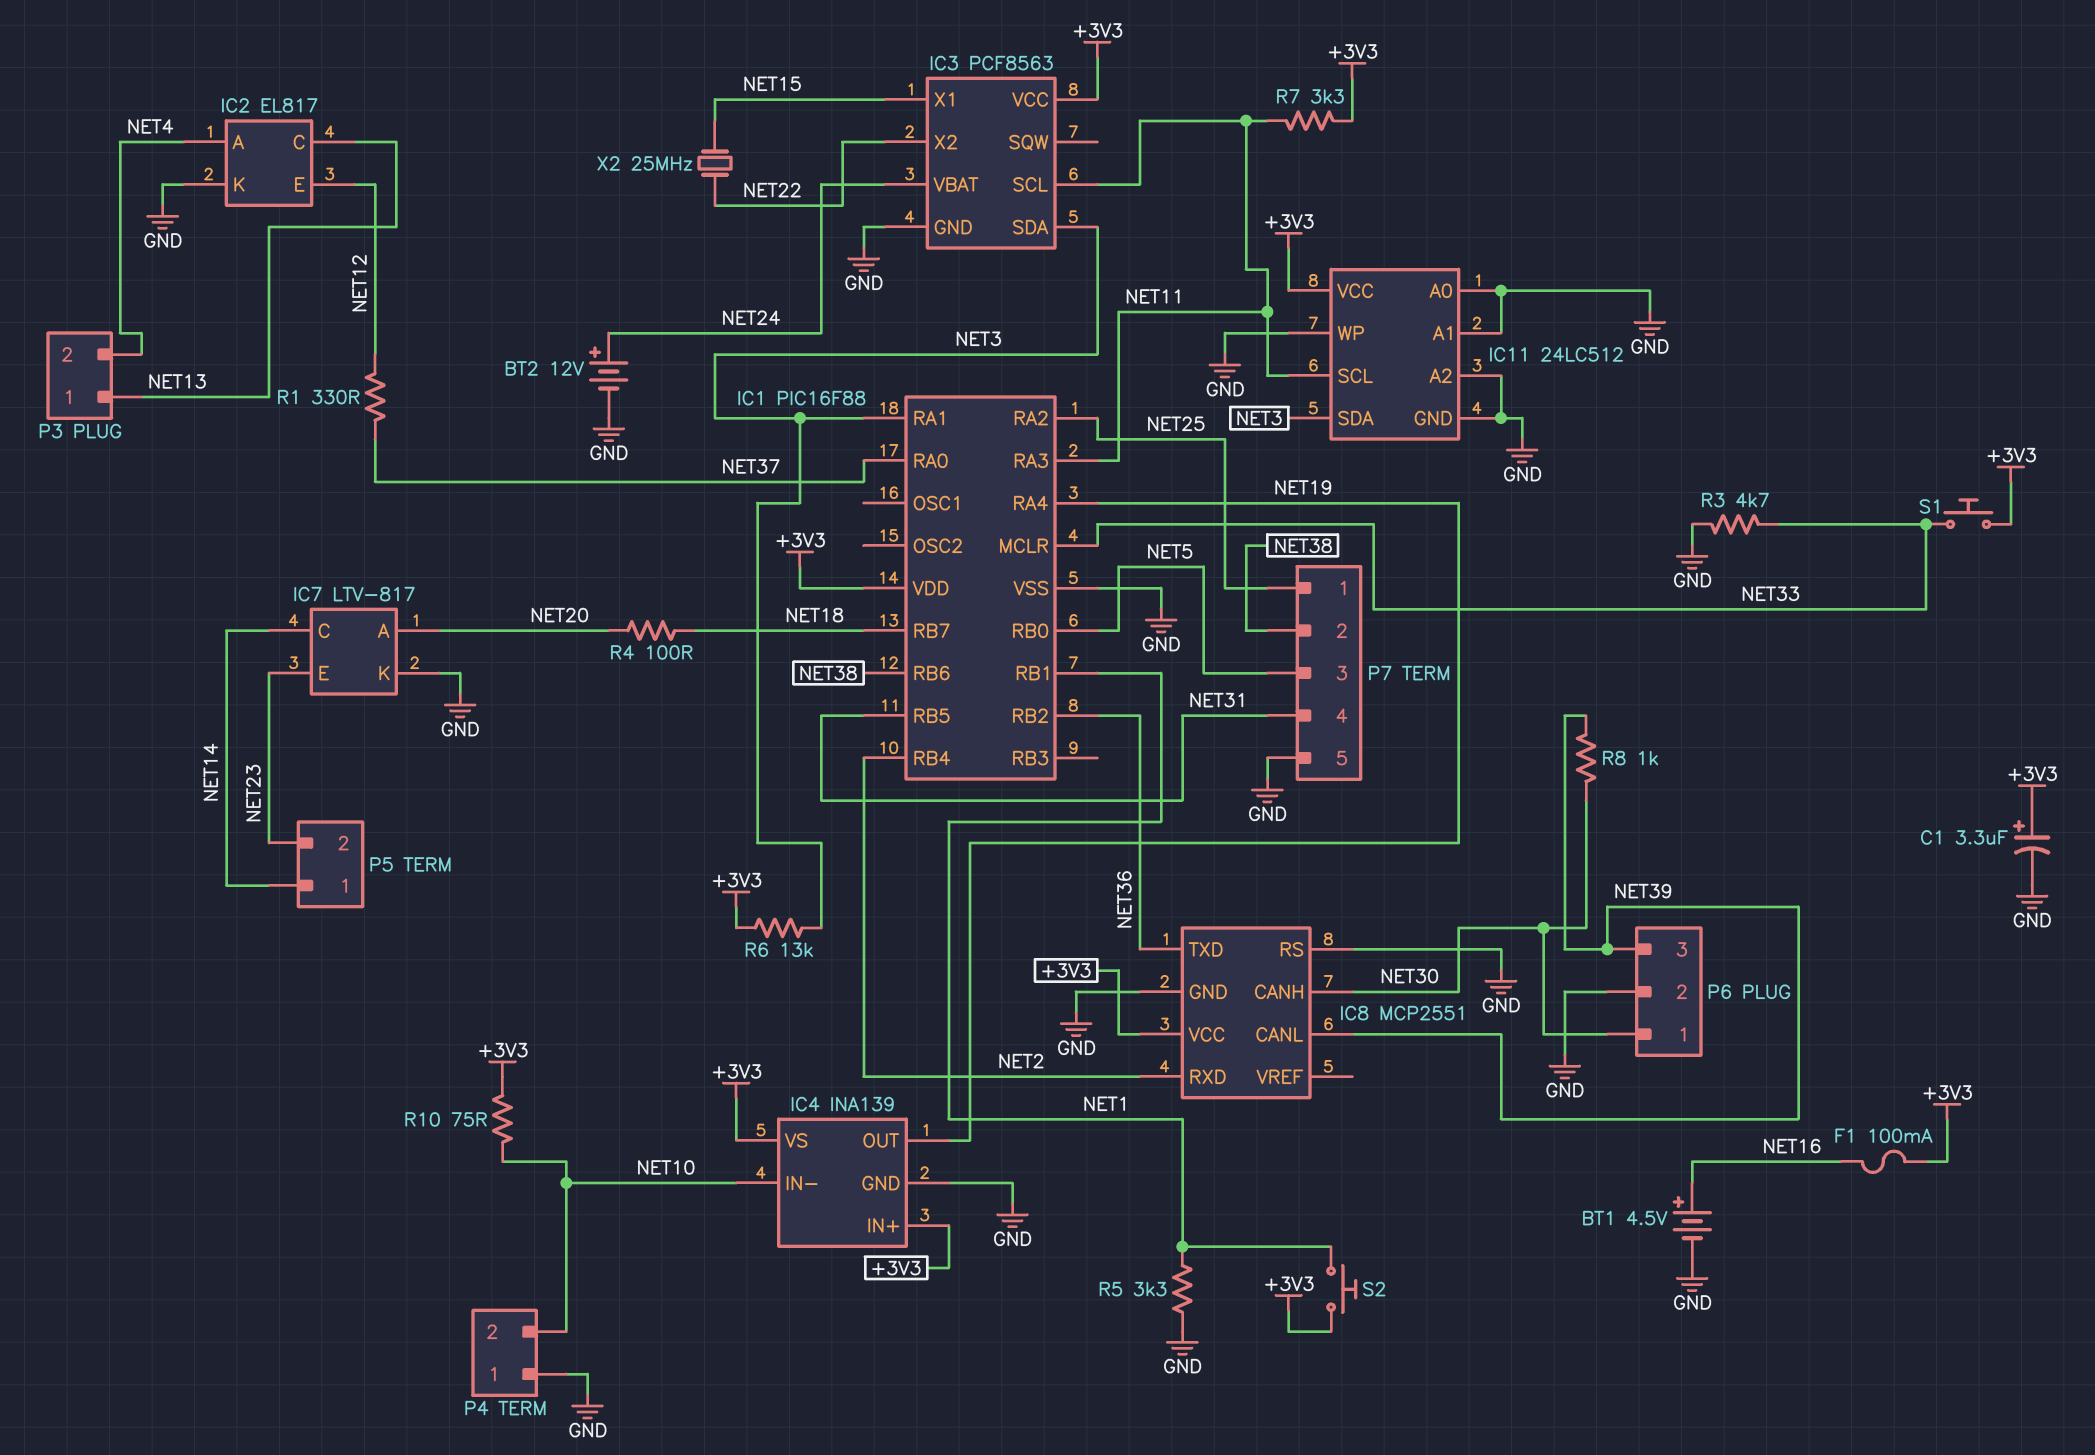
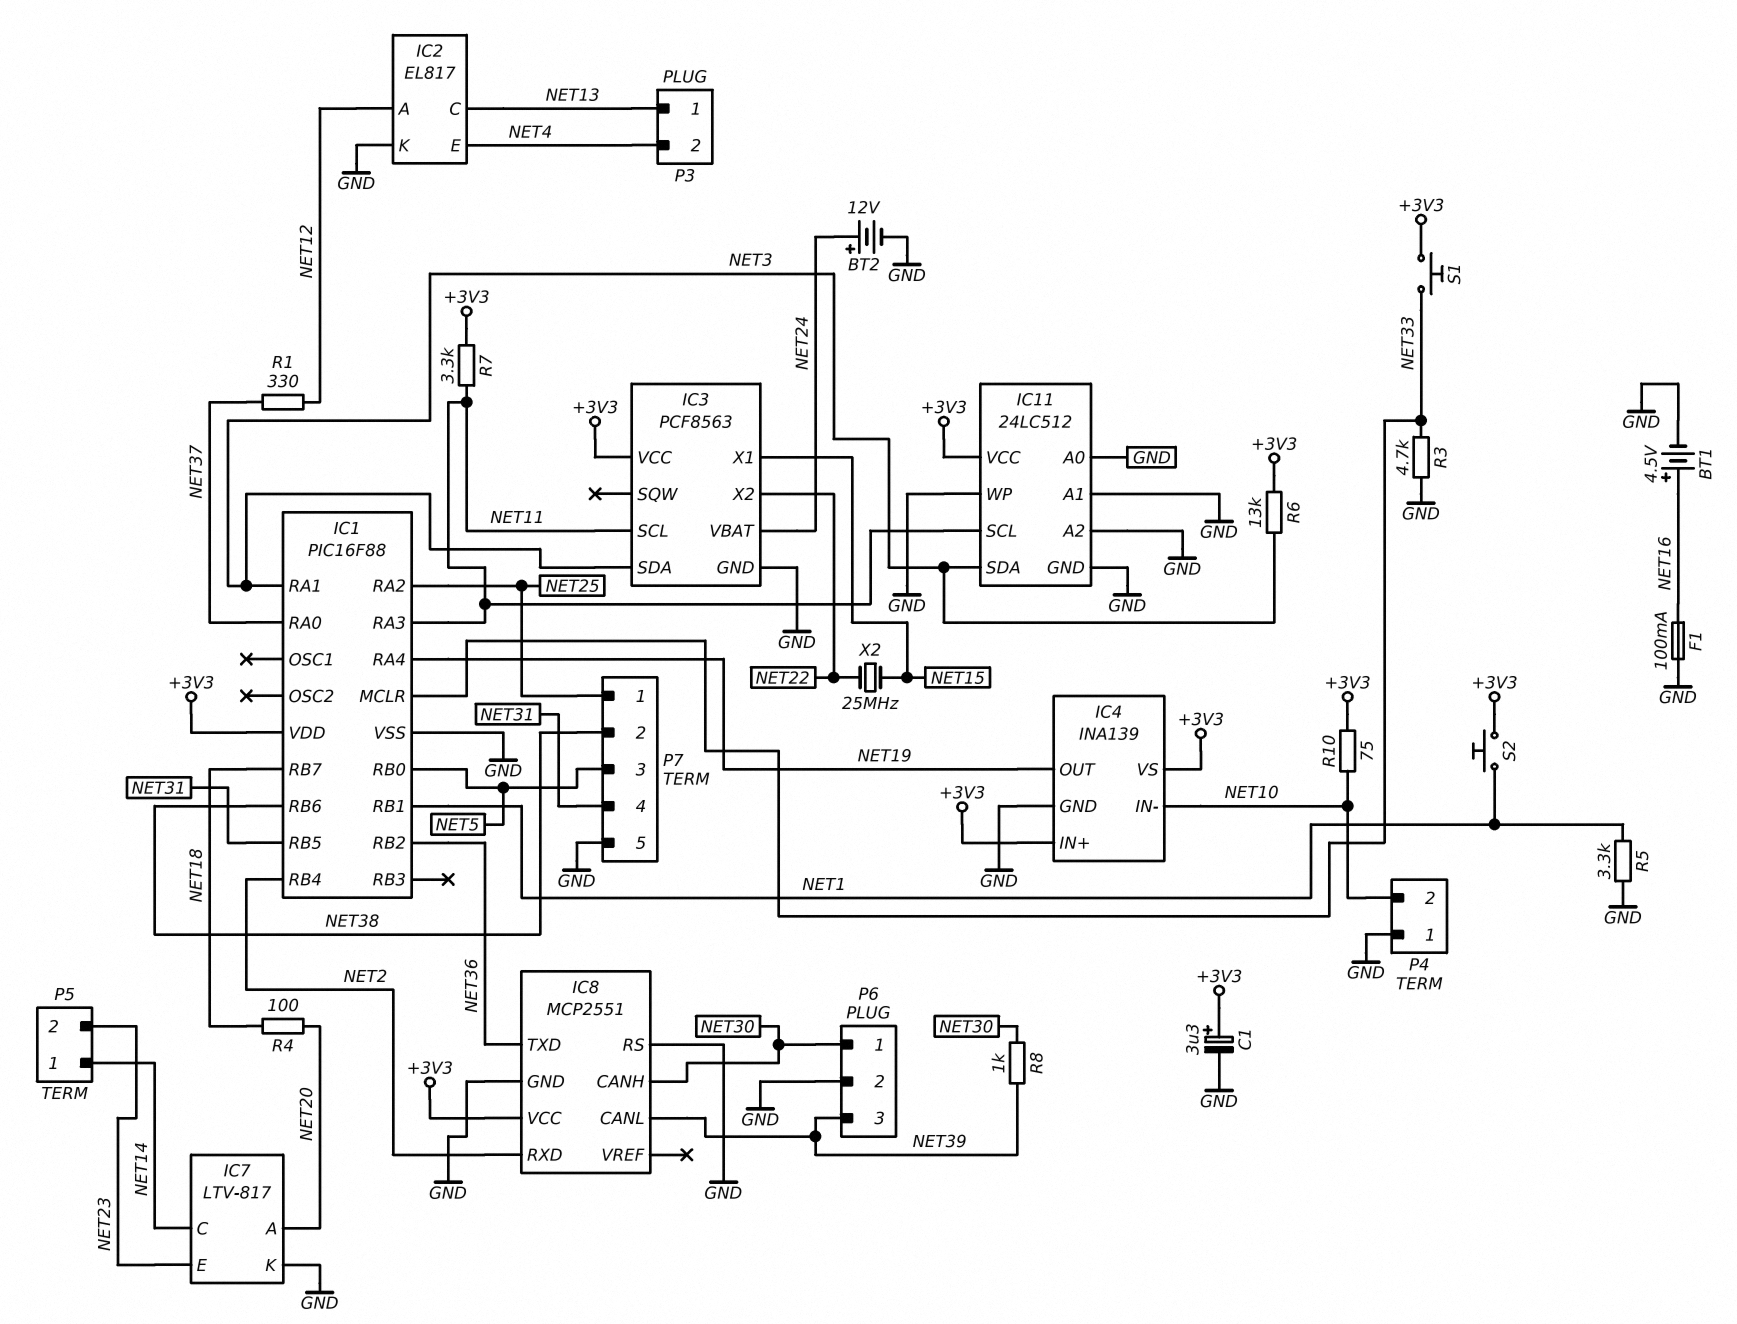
F1: 100mA (+3V3, NET16) -> 100mA (GND, NET16)
IC2 pin A: NET4 -> NET12
IC2 pin E: NET12 -> NET4

